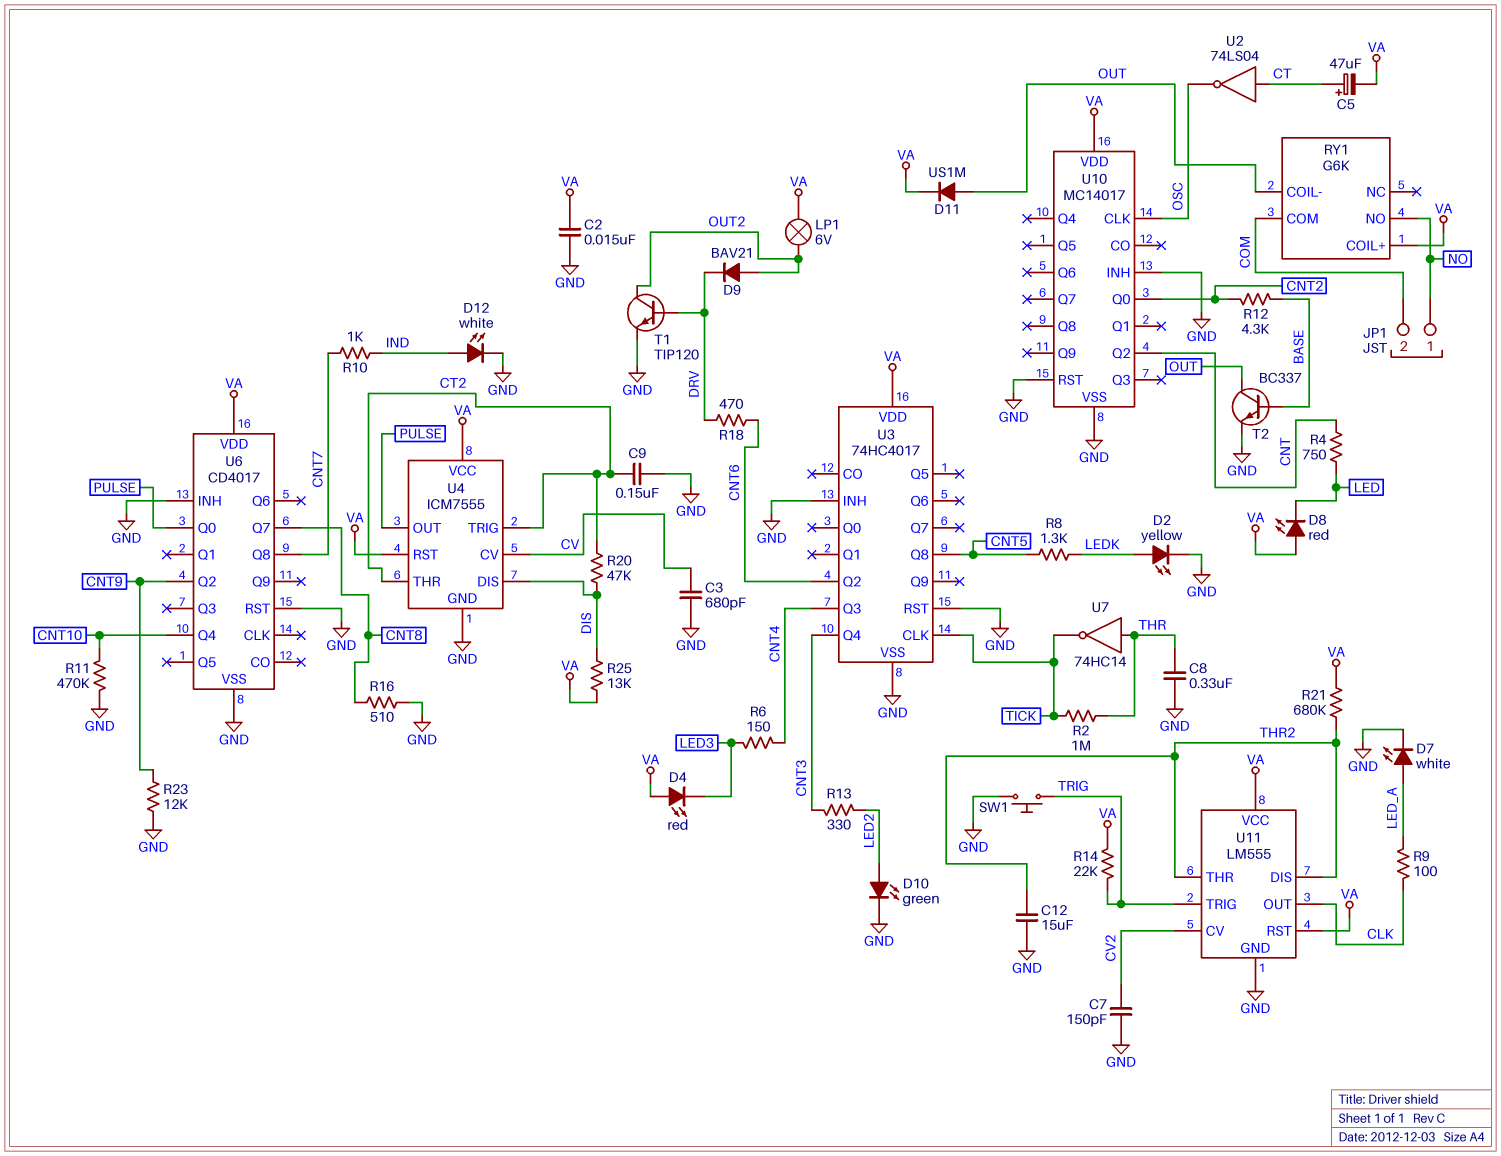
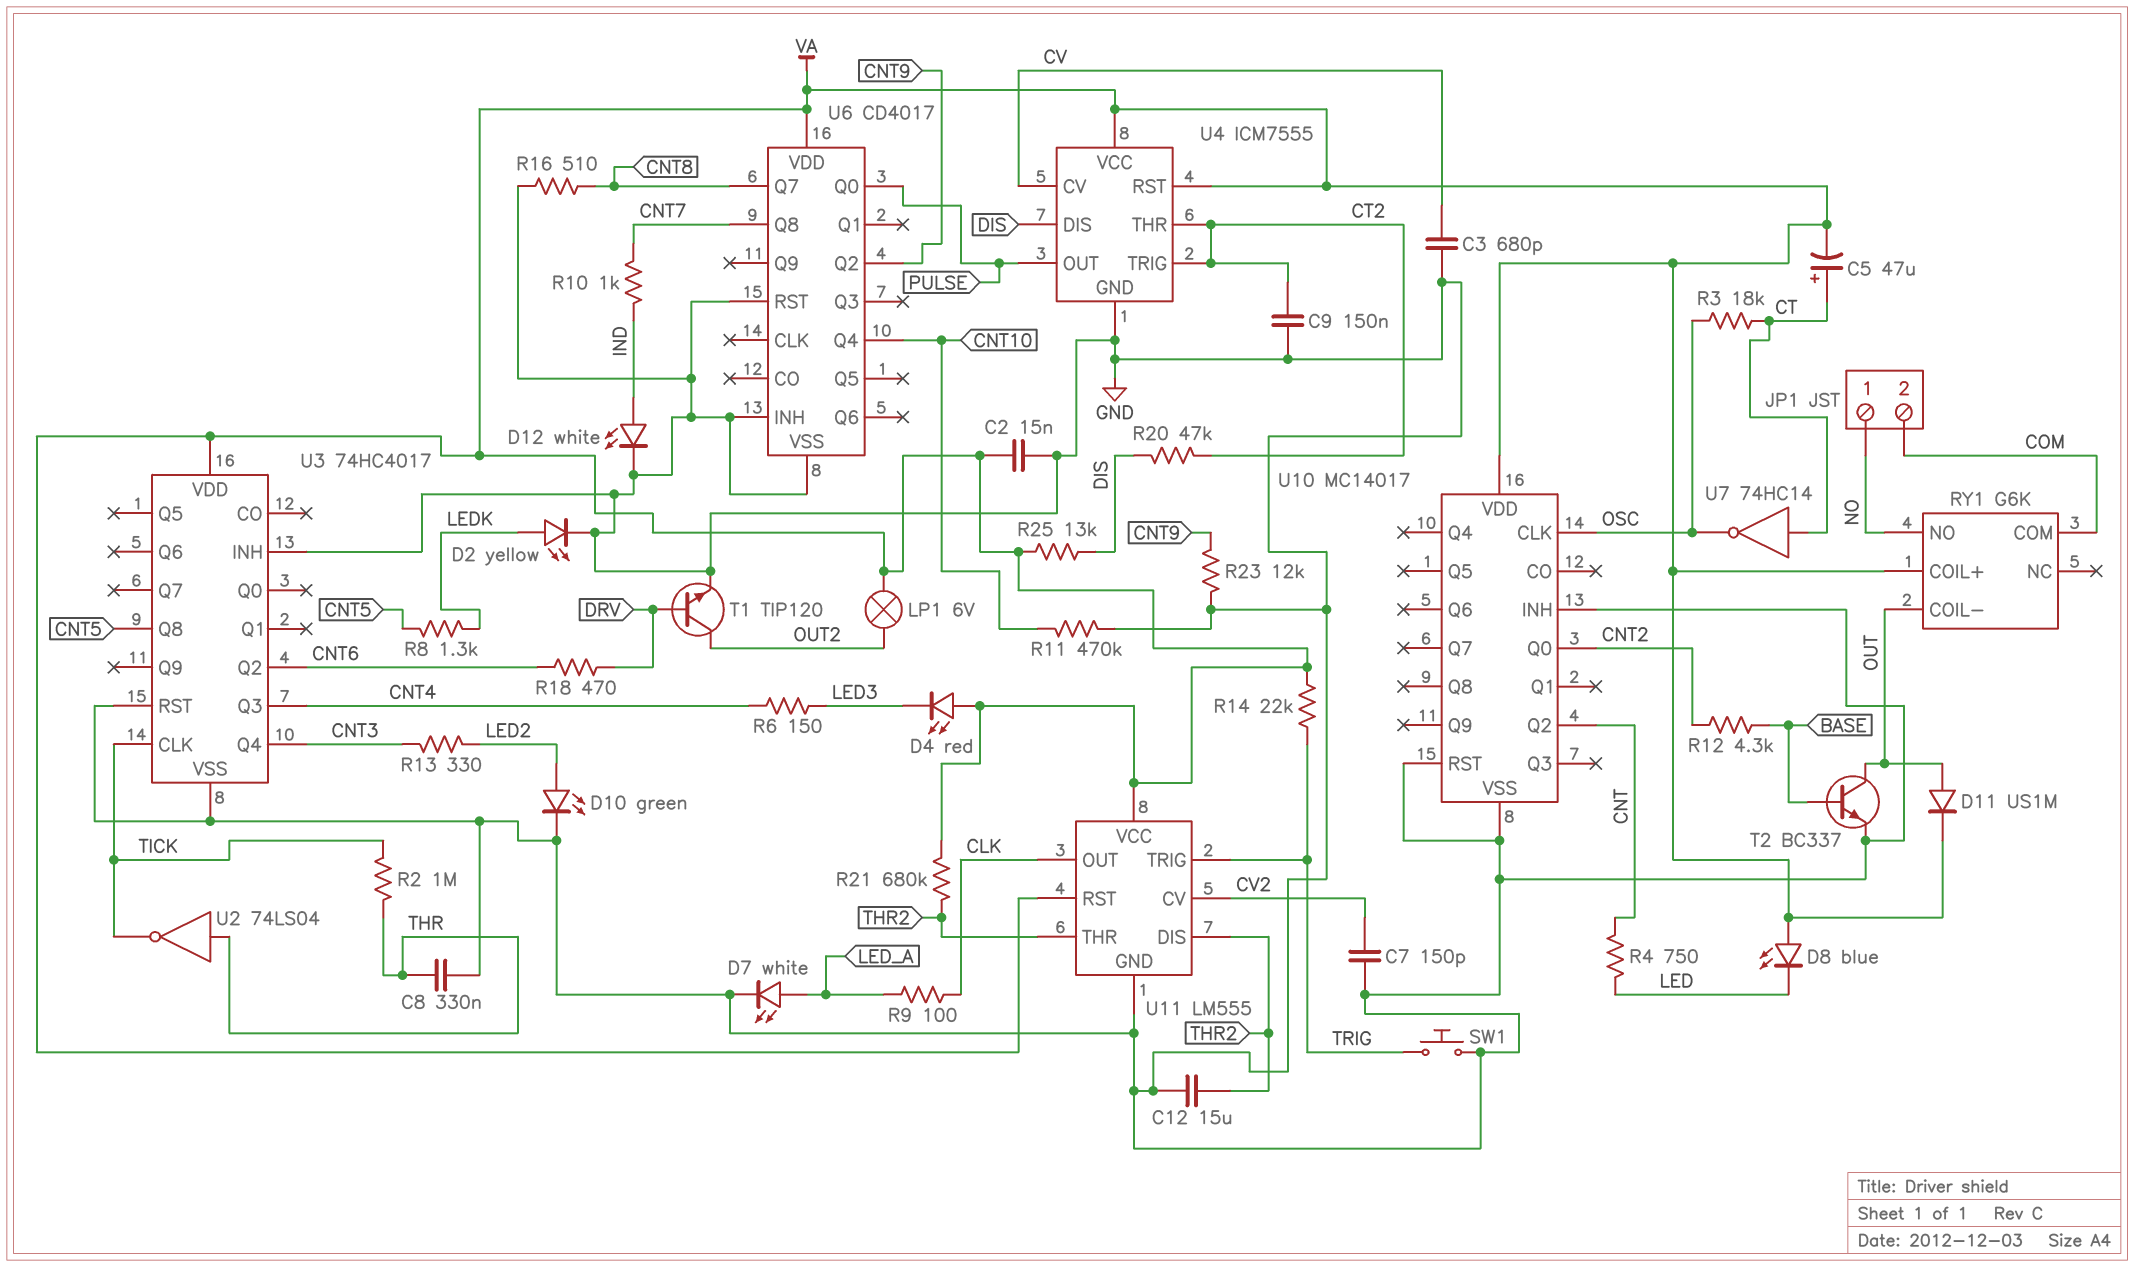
D8: LED red (A VA, K LED) -> LED blue (A VA, K LED)
D9: diode BAV21 (A OUT2, K DRV) -> none
R3: none -> 18k (CT, OSC)
U2: NOT 74LS04 (in CT, out OSC) -> NOT 74LS04 (in THR, out TICK)
U7: NOT 74HC14 (in THR, out TICK) -> NOT 74HC14 (in CT, out OSC)

